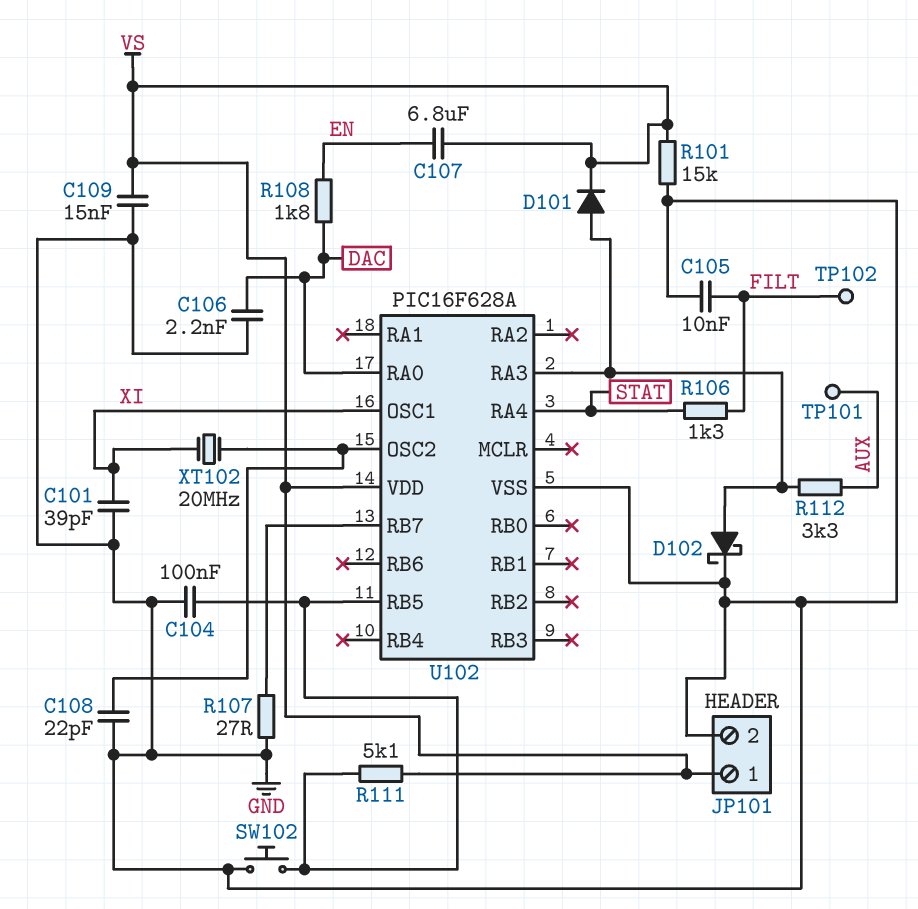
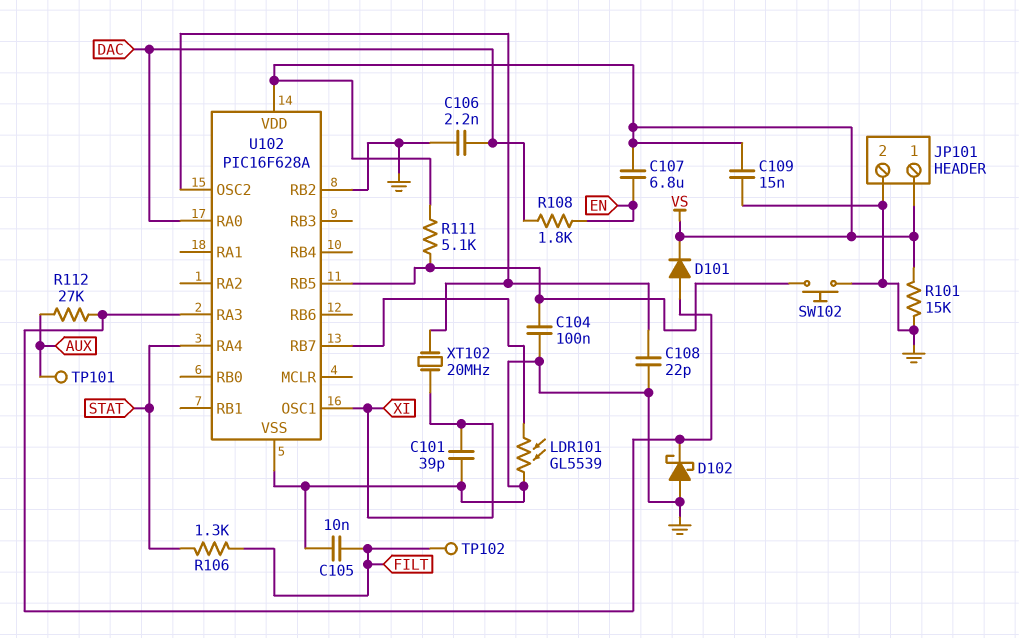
D102: schottky (A U102/RA3, K GND) -> schottky (A GND, K U102/RA3)
LDR101: none -> GL5539 (GND, U102/RB7)
R107: 27 (GND, U102/RB7) -> none
R112: 3.3k (AUX, U102/RA3) -> 27k (AUX, U102/RA3)
U102 pin RB2: none -> GND

